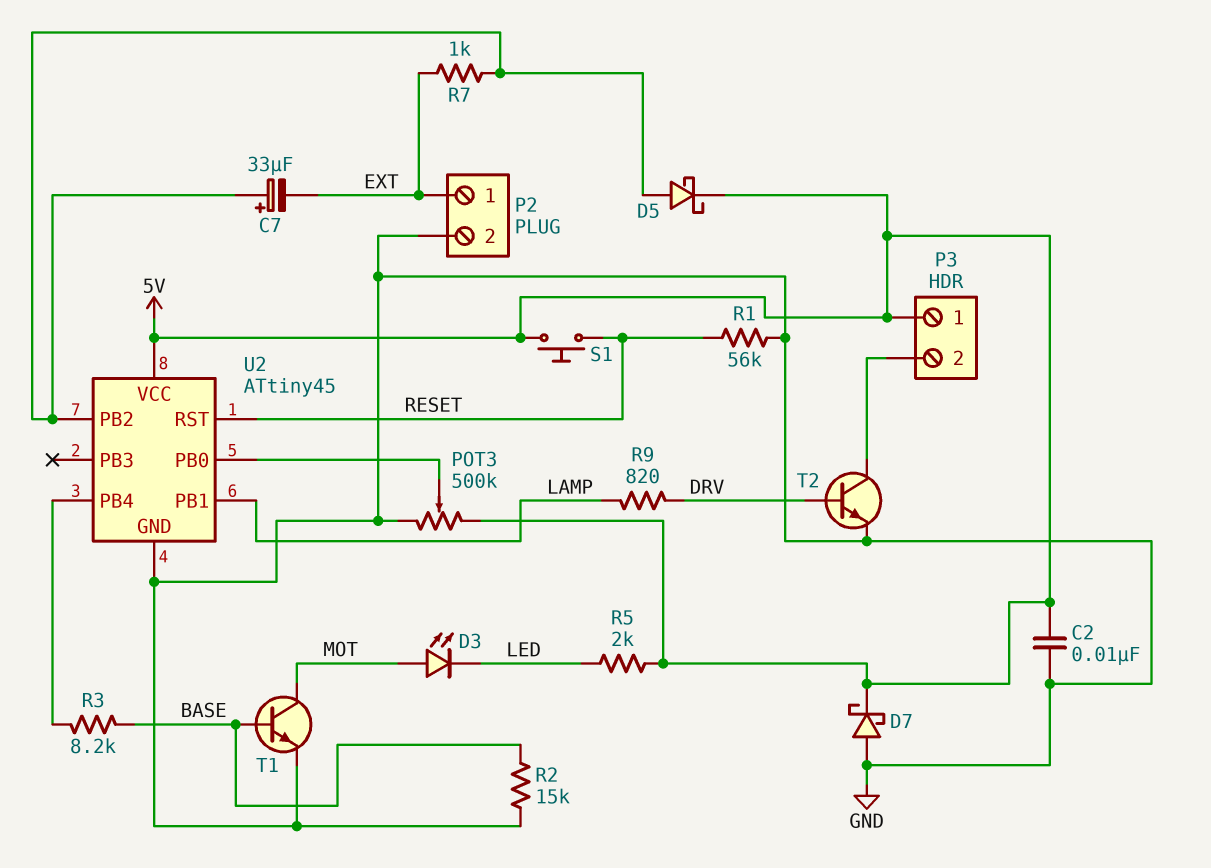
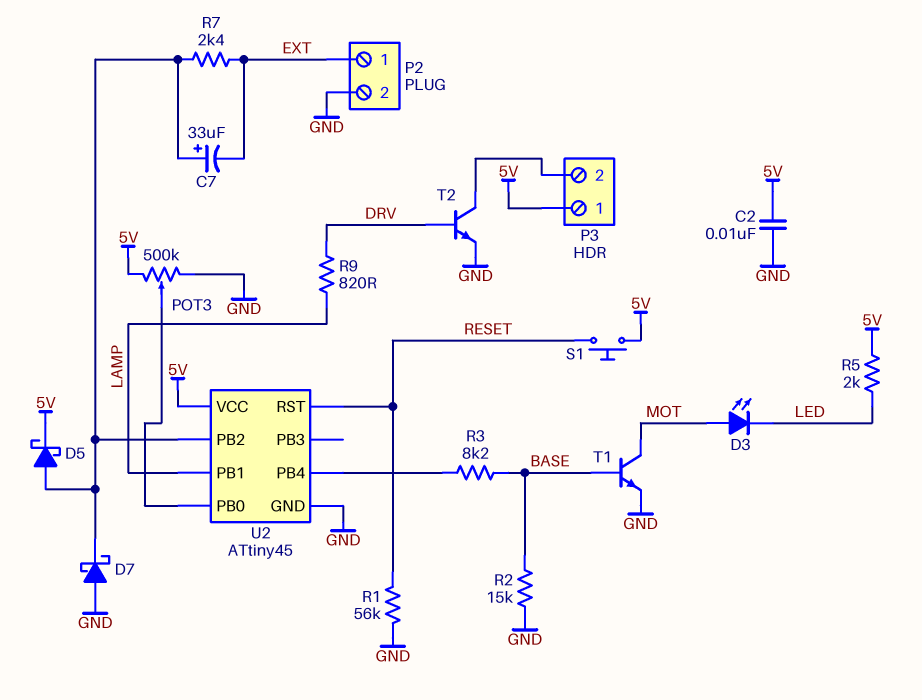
D7: schottky (A GND, K 5V) -> schottky (A GND, K U2/PB2)
R7: 1k (EXT, U2/PB2) -> 2.4k (EXT, U2/PB2)

